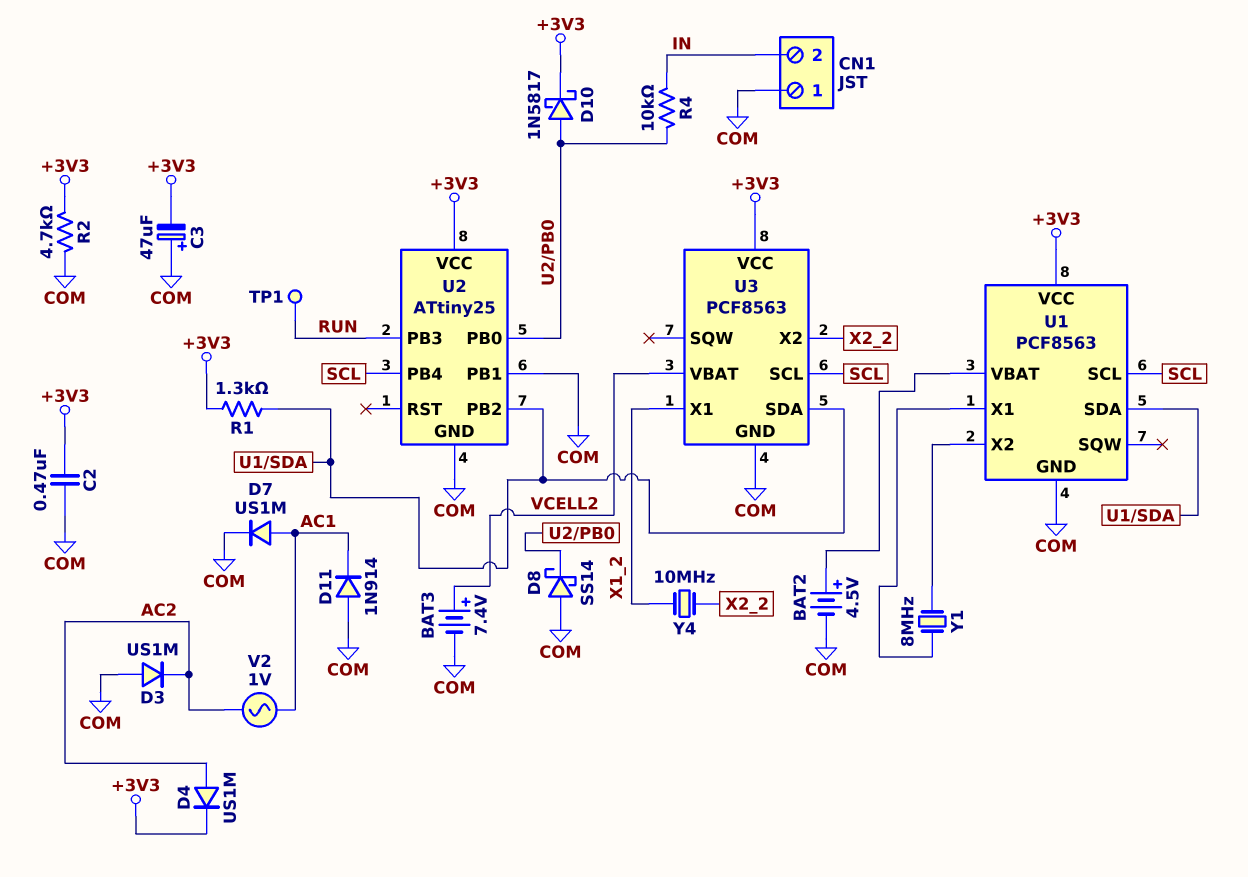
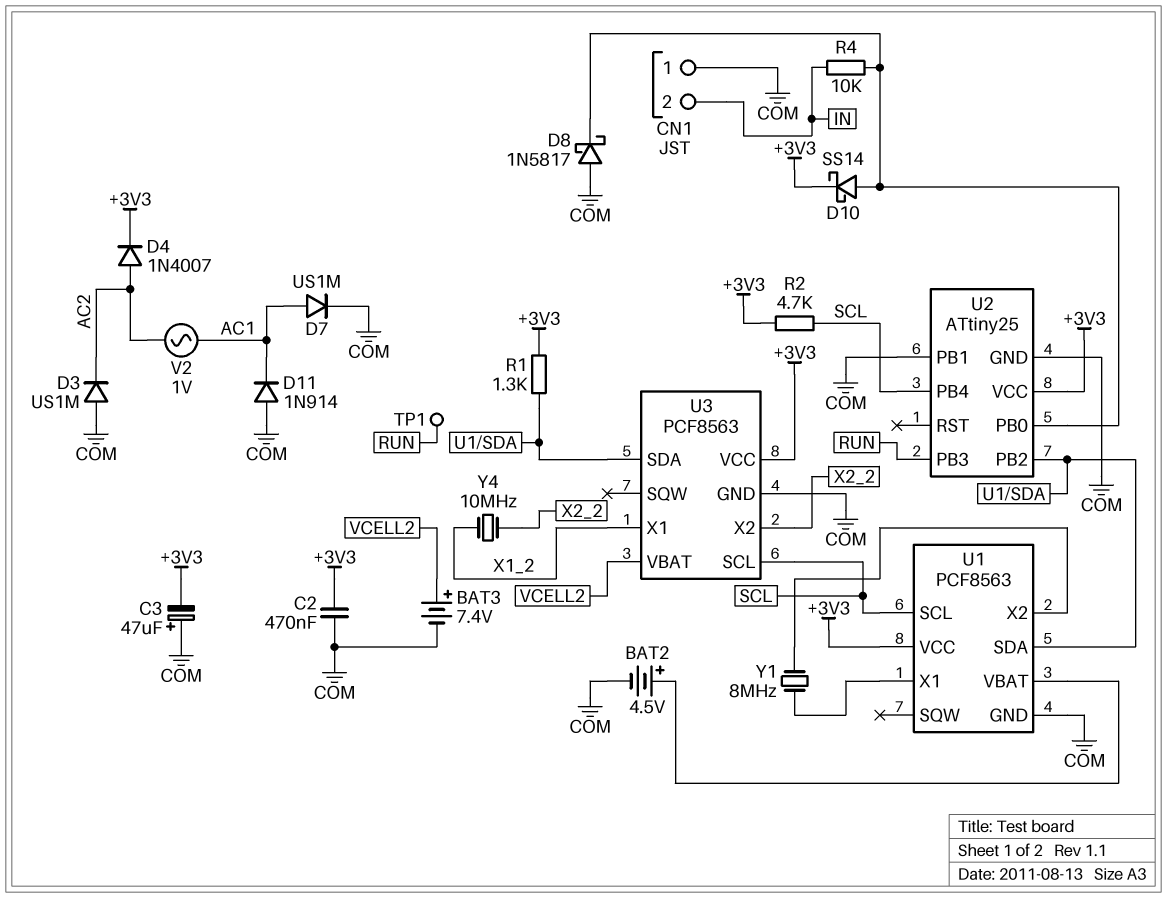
D4: diode US1M (A AC2, K +3V3) -> diode 1N4007 (A AC2, K +3V3)
D8: schottky SS14 (A COM, K U2/PB0) -> schottky 1N5817 (A COM, K U2/PB0)
D10: schottky 1N5817 (A U2/PB0, K +3V3) -> schottky SS14 (A U2/PB0, K +3V3)
R2: 4.7k (+3V3, COM) -> 4.7k (+3V3, SCL)

